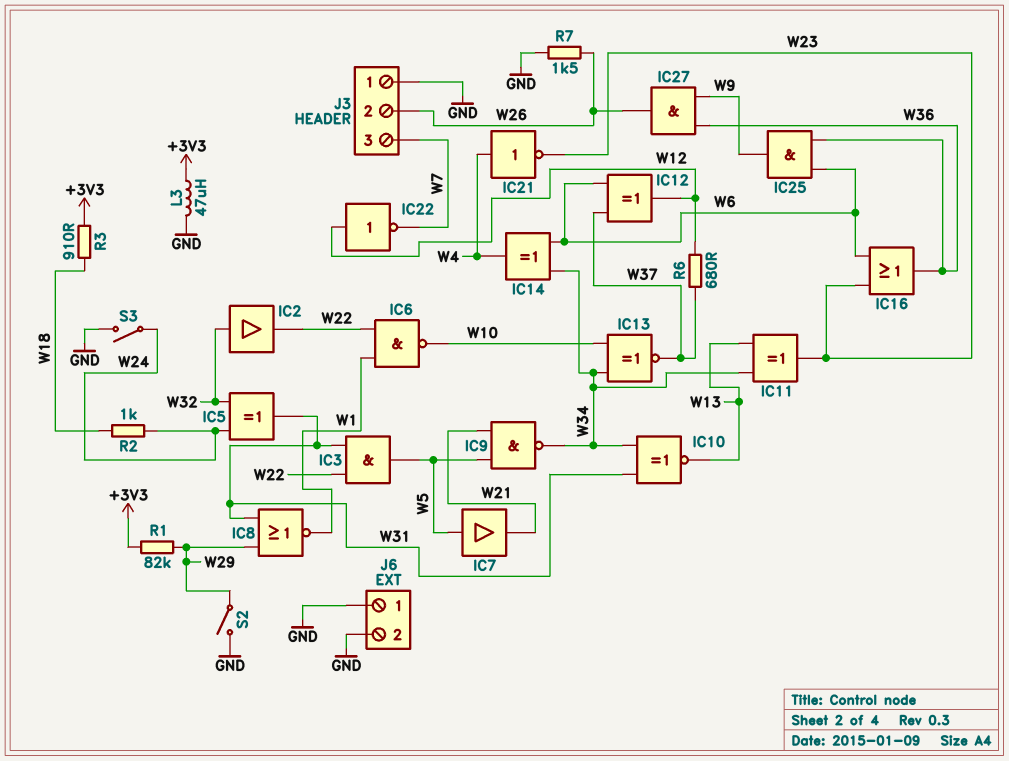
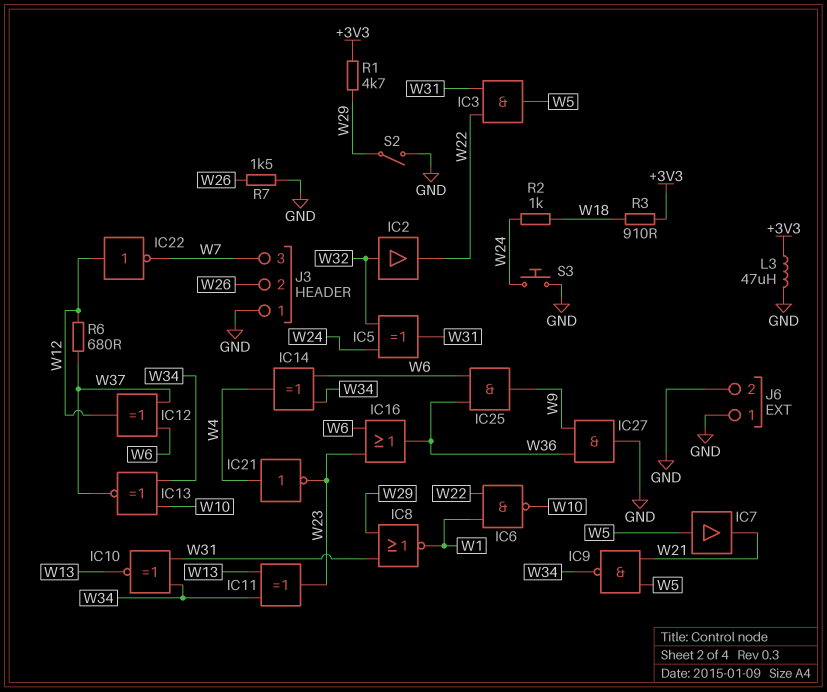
IC27: AND (in W9, in W36, out W26) -> AND (in W9, in W36, out GND)
R1: 82k (+3V3, W29) -> 4.7k (+3V3, W29)
S3: switch (GND, W24) -> button (GND, W24)

